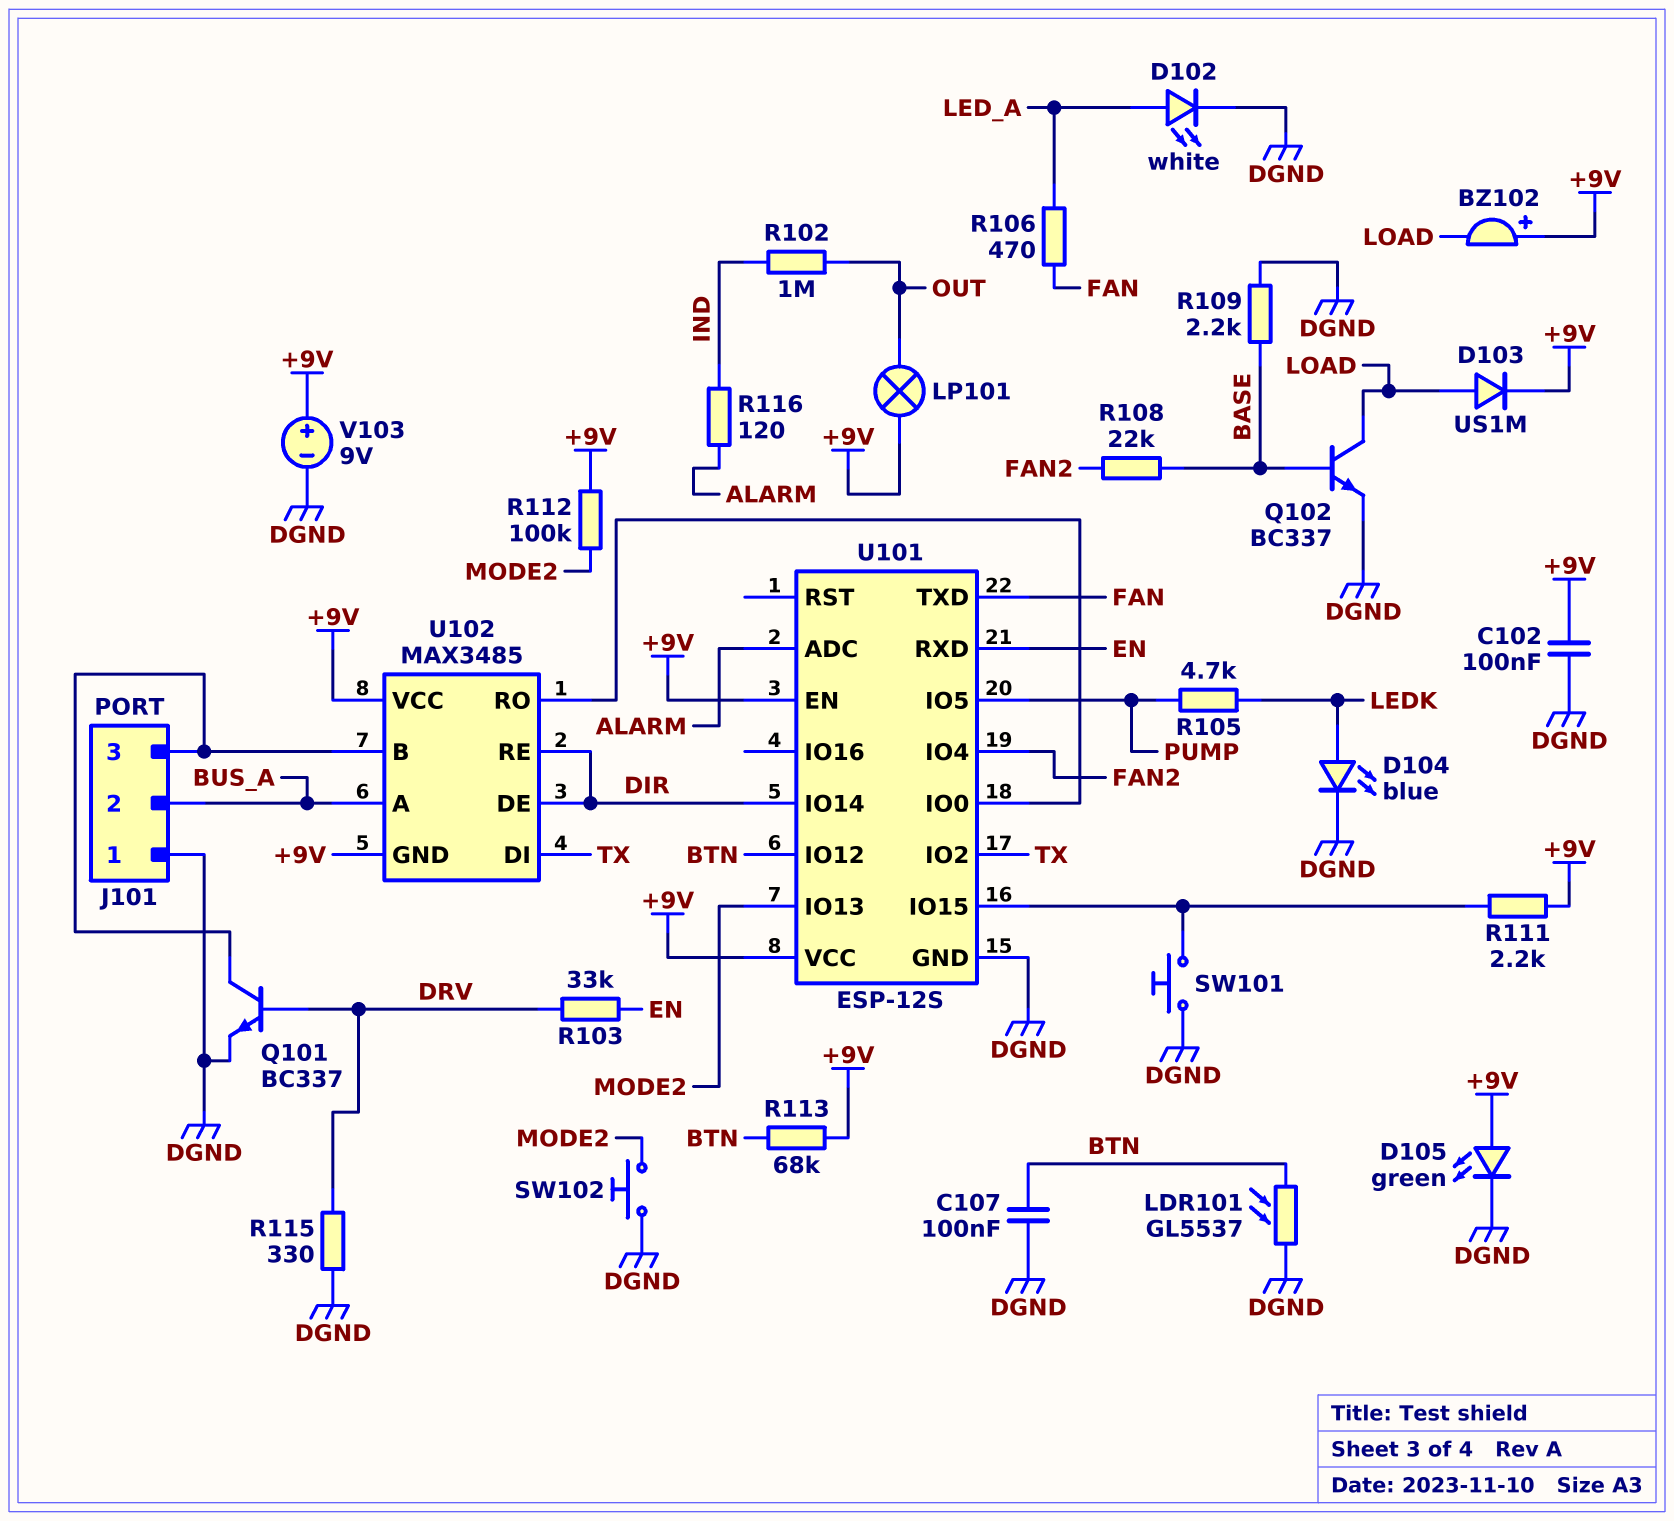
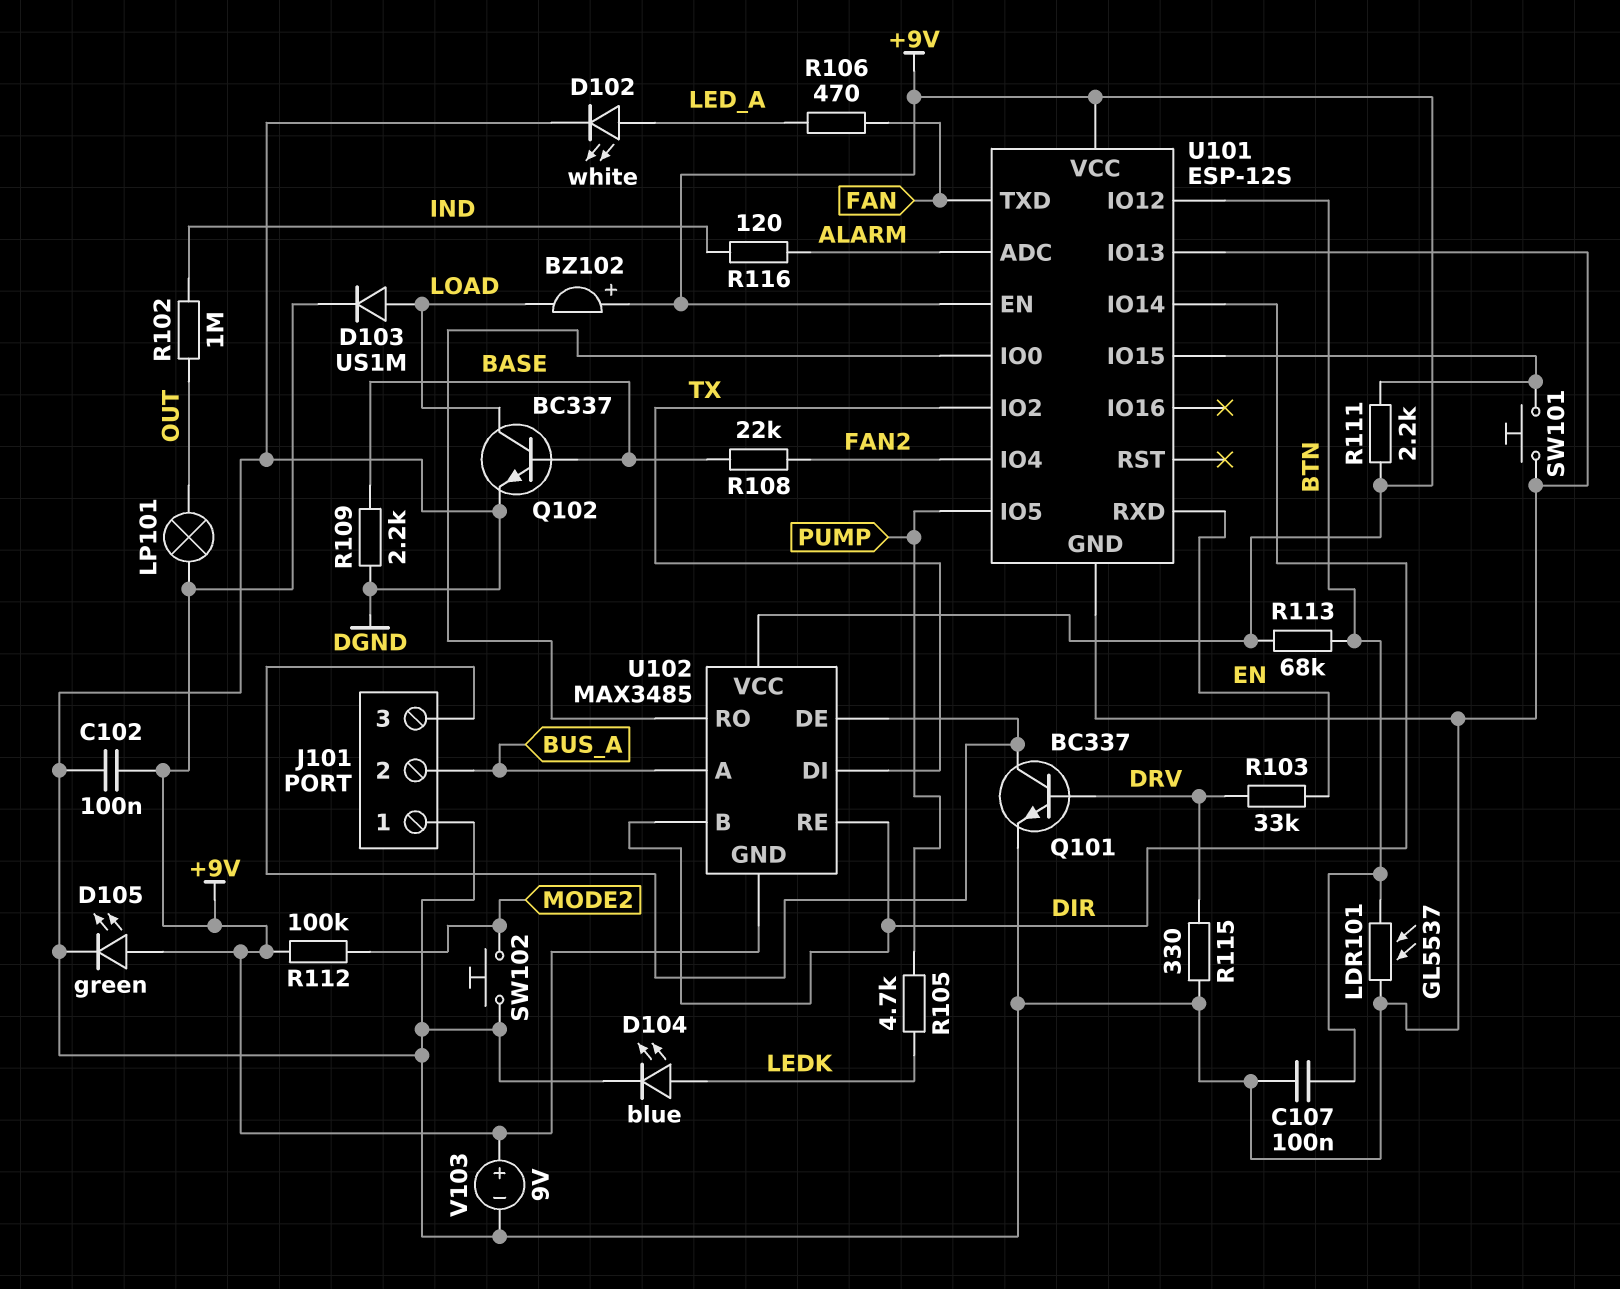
U101 pin IO13: MODE2 -> DGND
U102 pin B: J101/3 -> DIR
U102 pin DE: DIR -> J101/3

